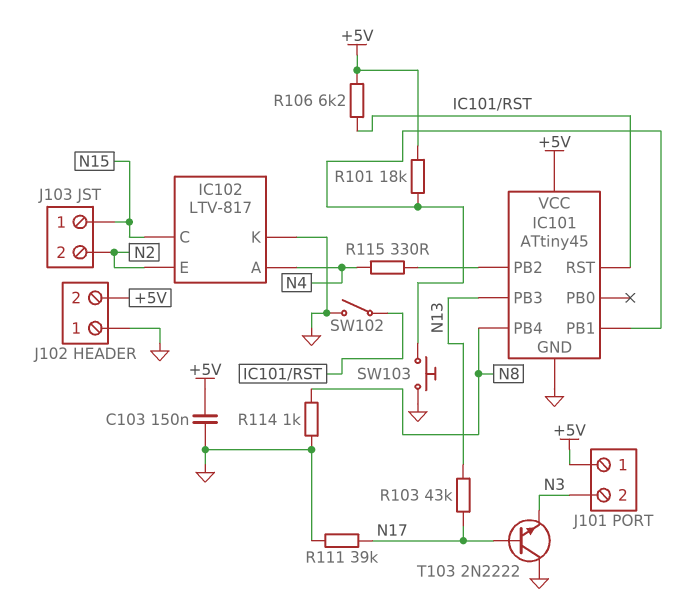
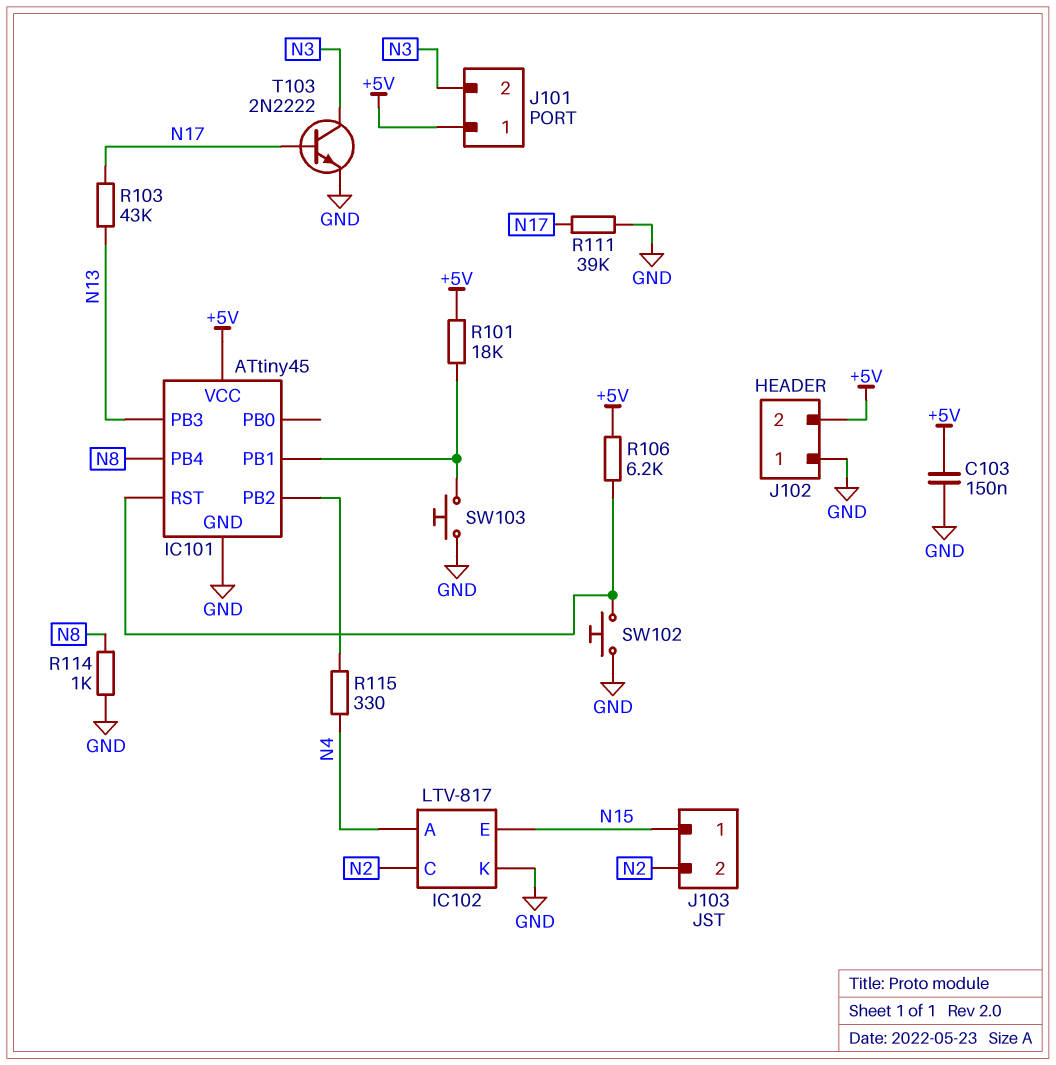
IC102 pin C: N15 -> N2
IC102 pin E: N2 -> N15
SW102: switch (GND, IC101/RST) -> button (GND, IC101/RST)
T103: NPN 2N2222 (B N17, C GND, E N3) -> NPN 2N2222 (B N17, C N3, E GND)

